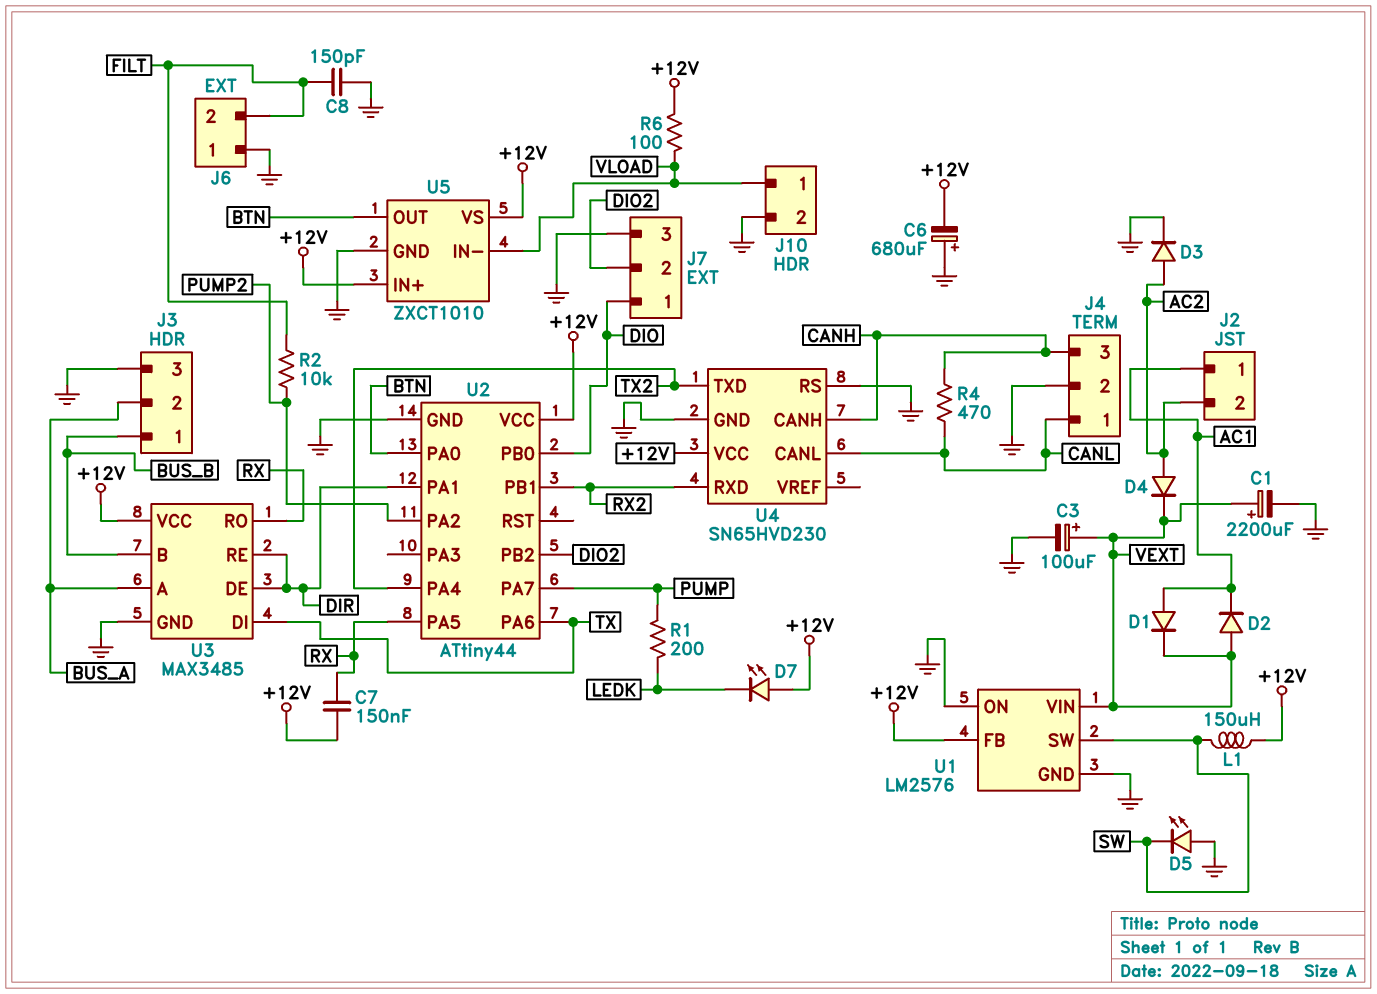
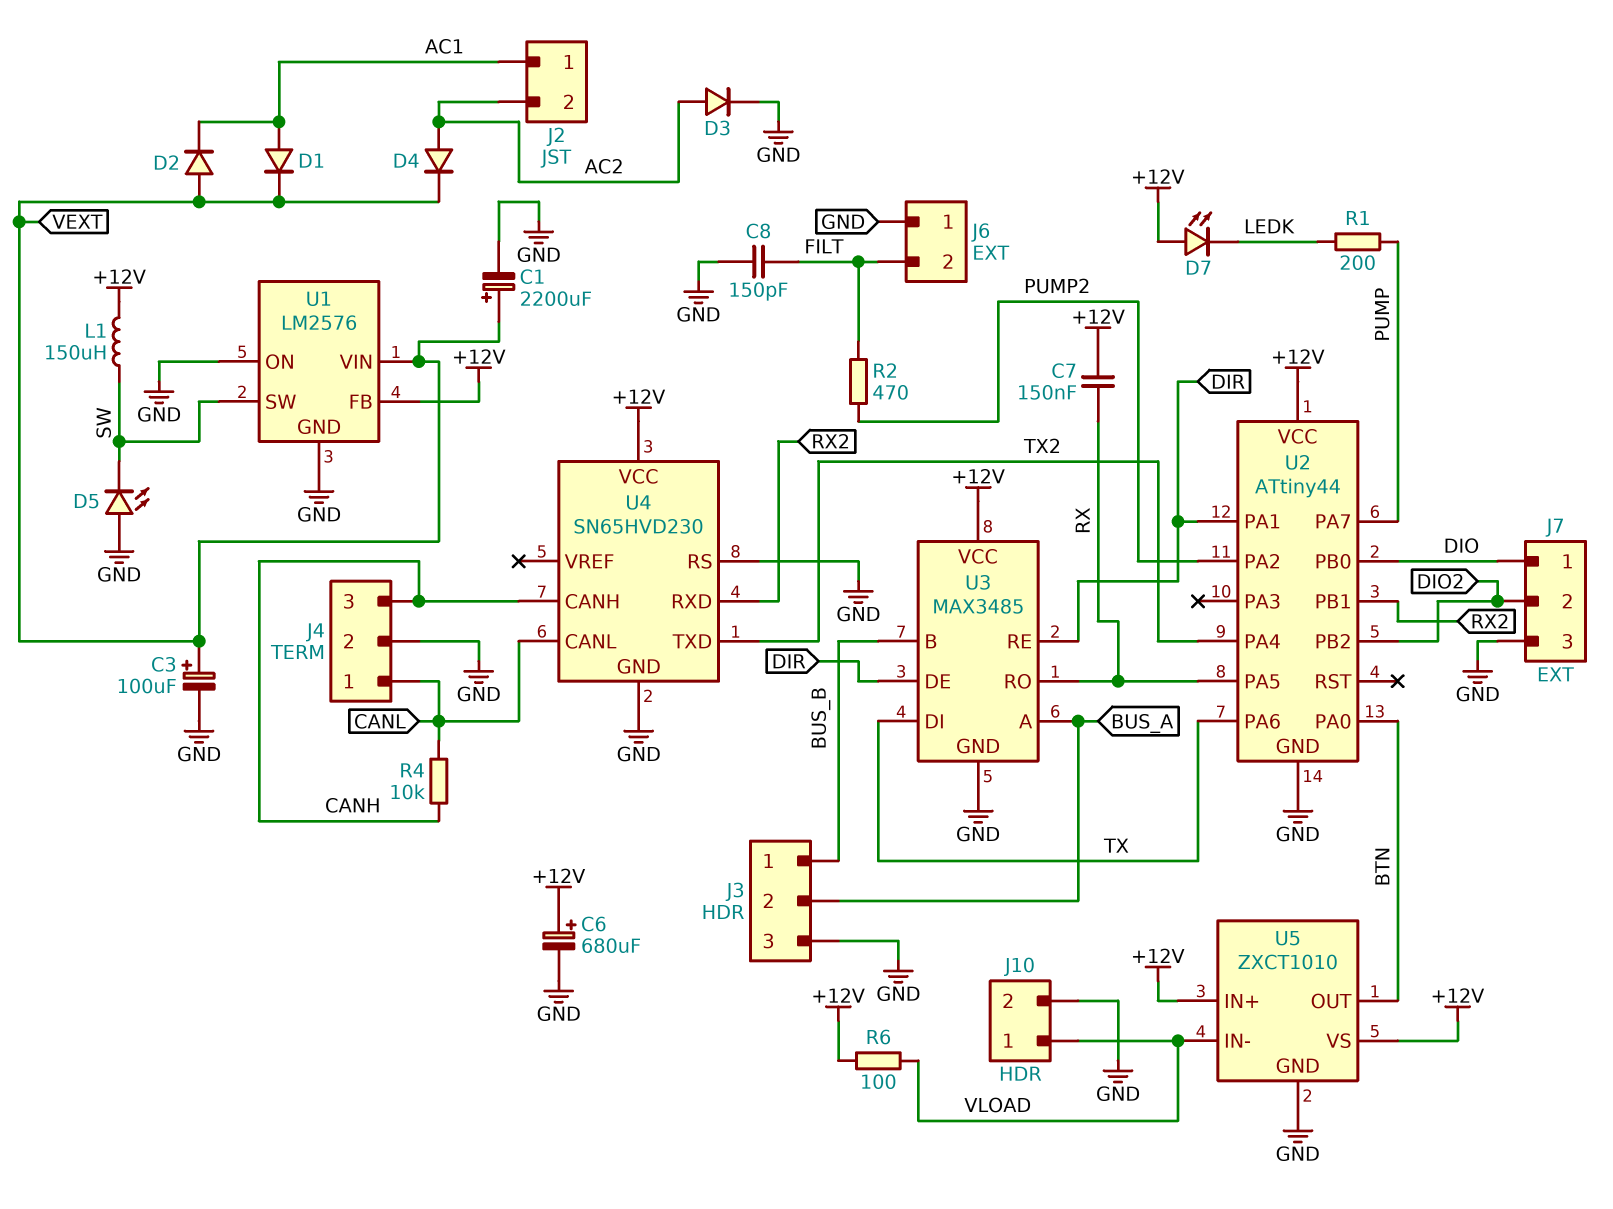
C6: 680uF (plus GND, minus +12V) -> 680uF (plus +12V, minus GND)
R2: 10k (FILT, PUMP2) -> 470 (FILT, PUMP2)
R4: 470 (CANH, CANL) -> 10k (CANH, CANL)

